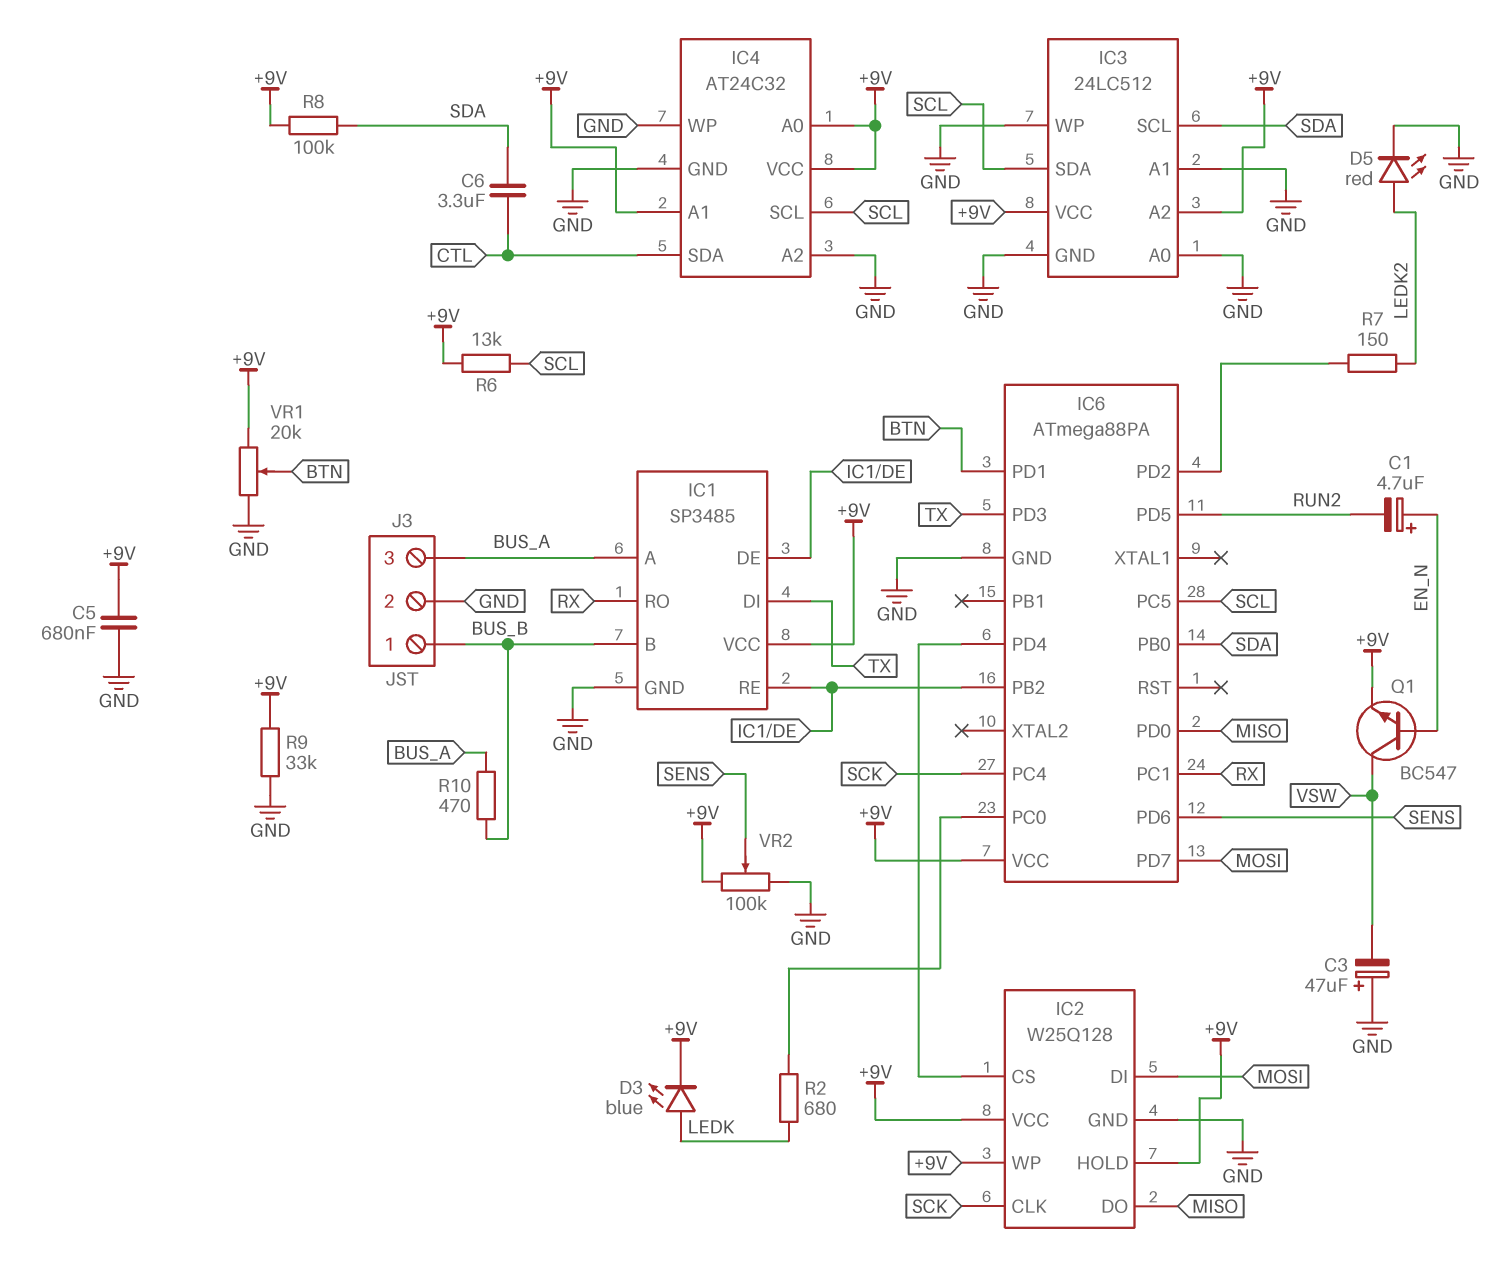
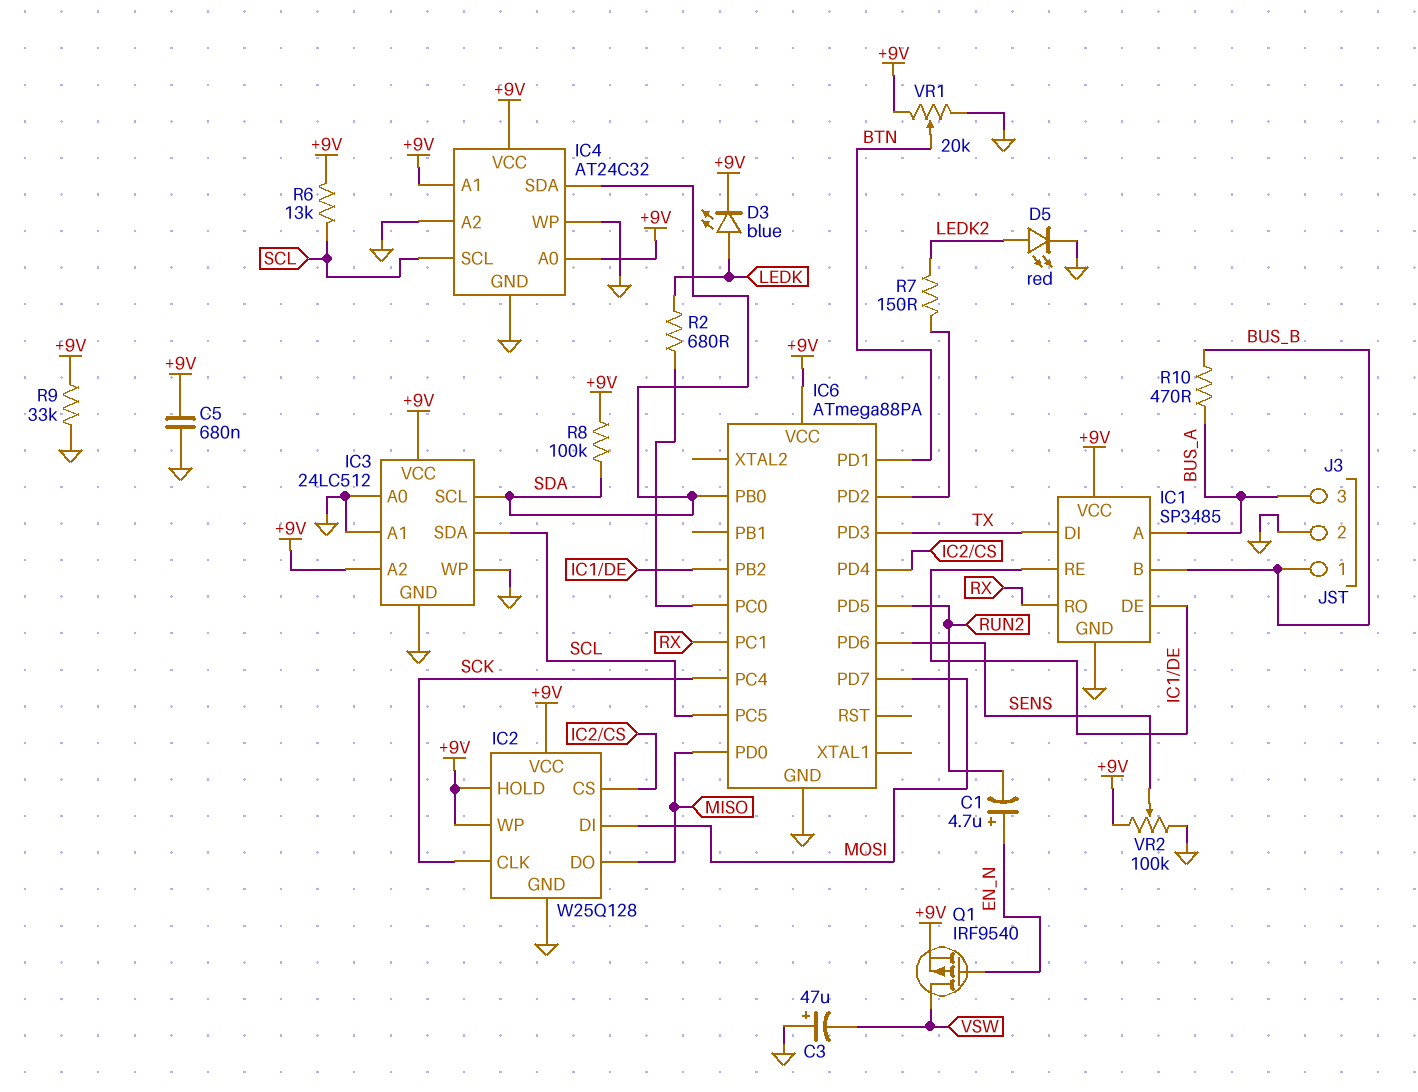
C6: 3.3uF (CTL, SDA) -> none
IC4 pin SDA: CTL -> SDA
Q1: NPN BC547 (B EN_N, C VSW, E +9V) -> PMOS IRF9540 (G EN_N, D VSW, S +9V)

